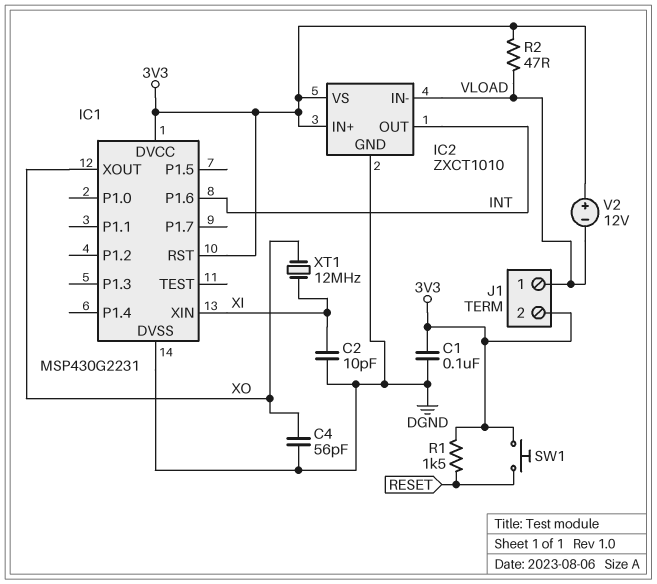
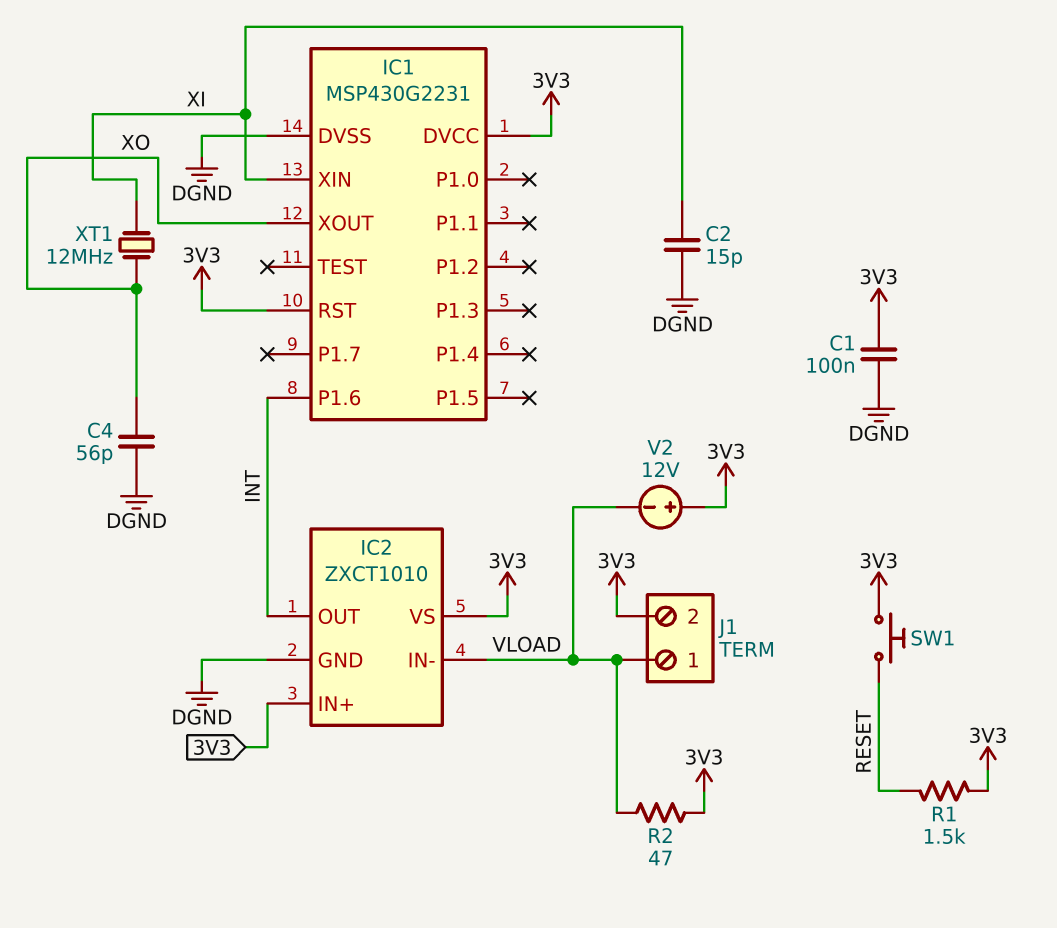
C2: 10pF (DGND, XI) -> 15pF (DGND, XI)

